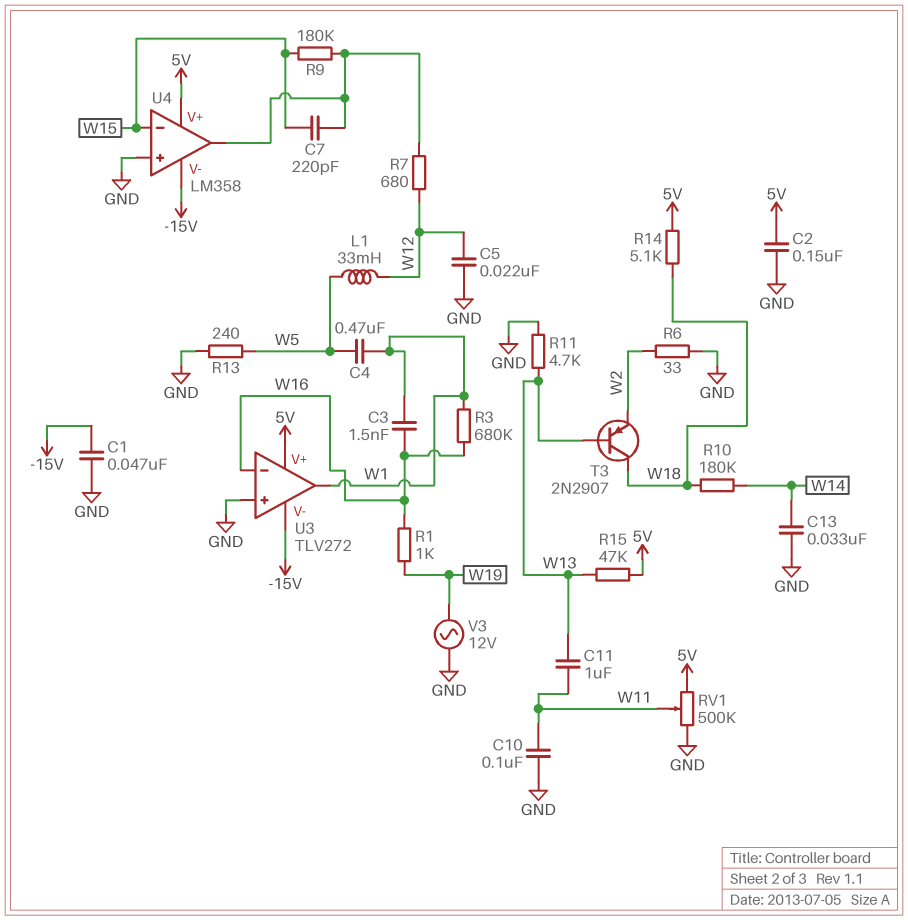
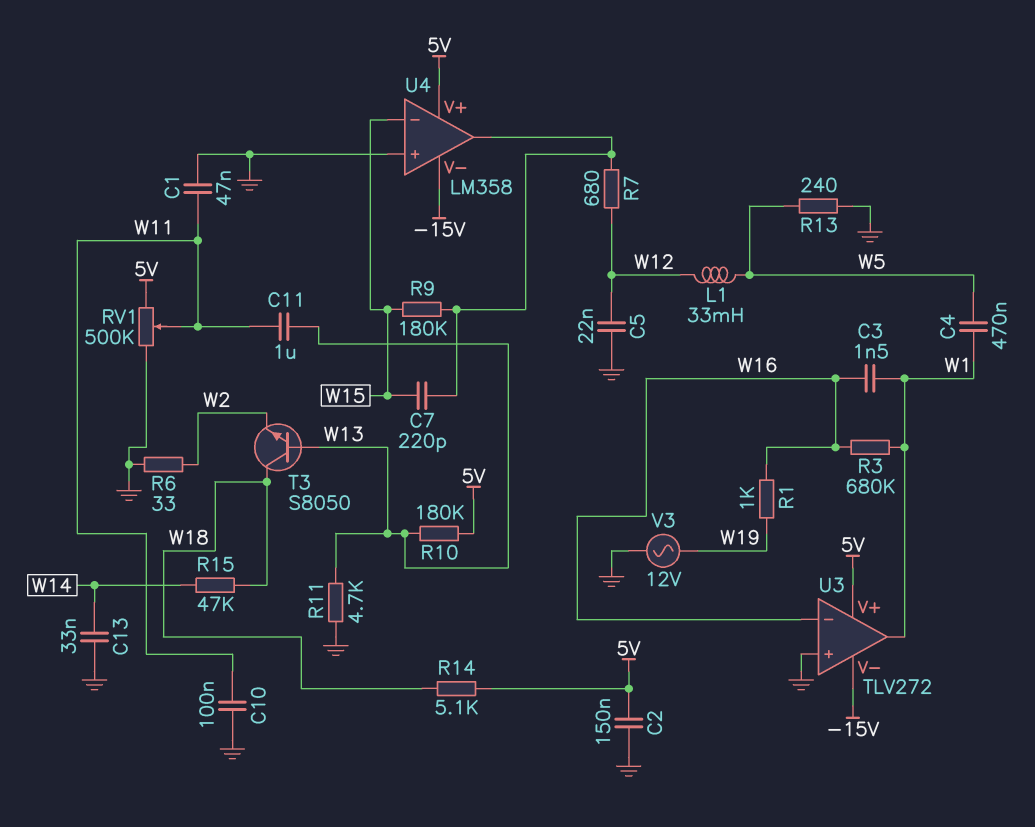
C1: 47nF (-15V, GND) -> 47nF (GND, W11)
R10: 180k (W14, W18) -> 180k (5V, W13)
R15: 47k (5V, W13) -> 47k (W14, W18)
T3: PNP 2N2907 (B W13, C W18, E W2) -> NPN S8050 (B W13, C W18, E W2)

